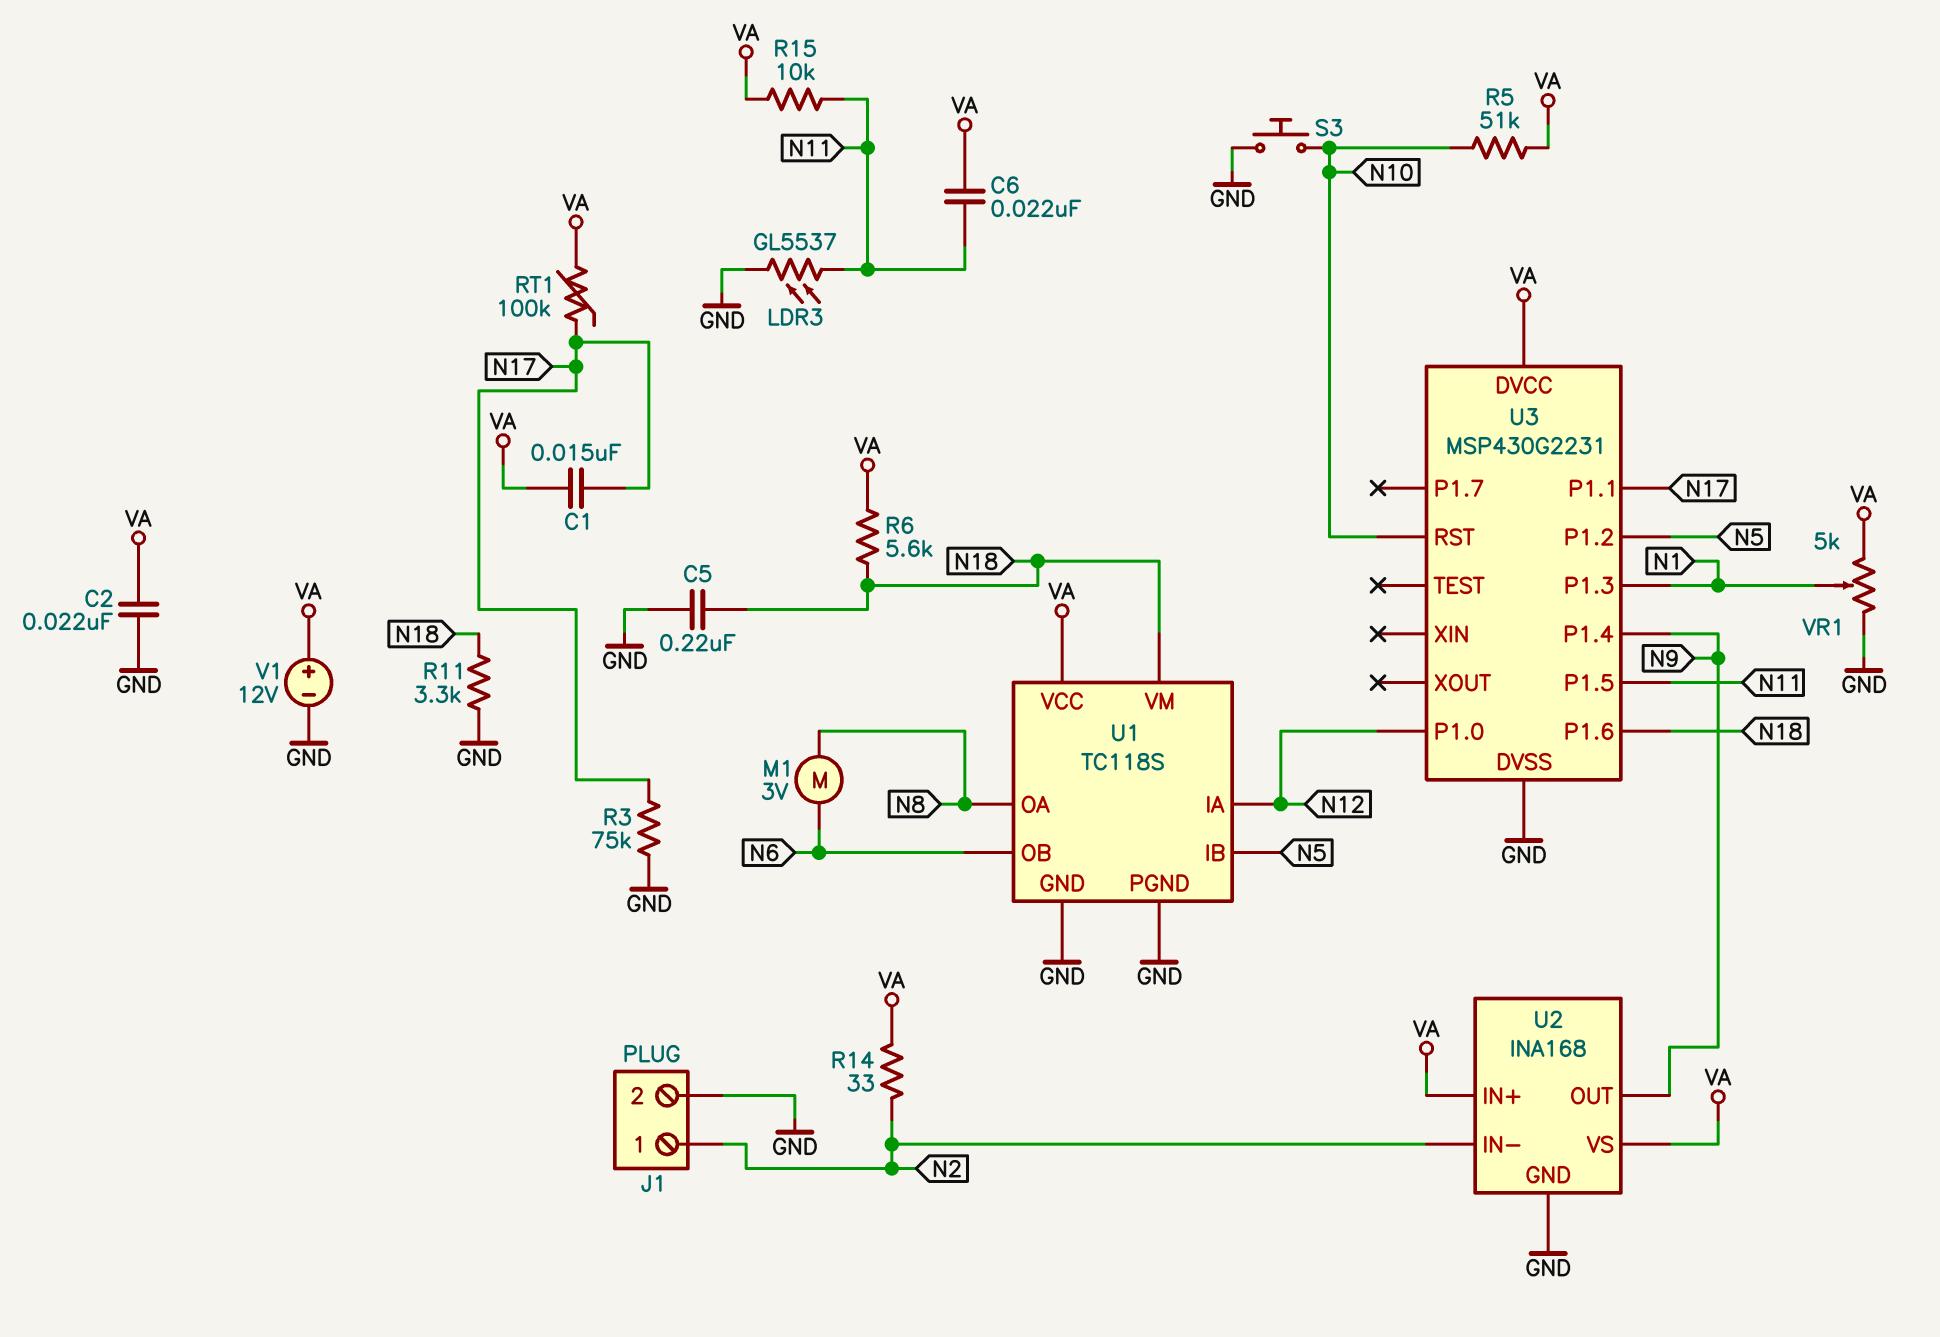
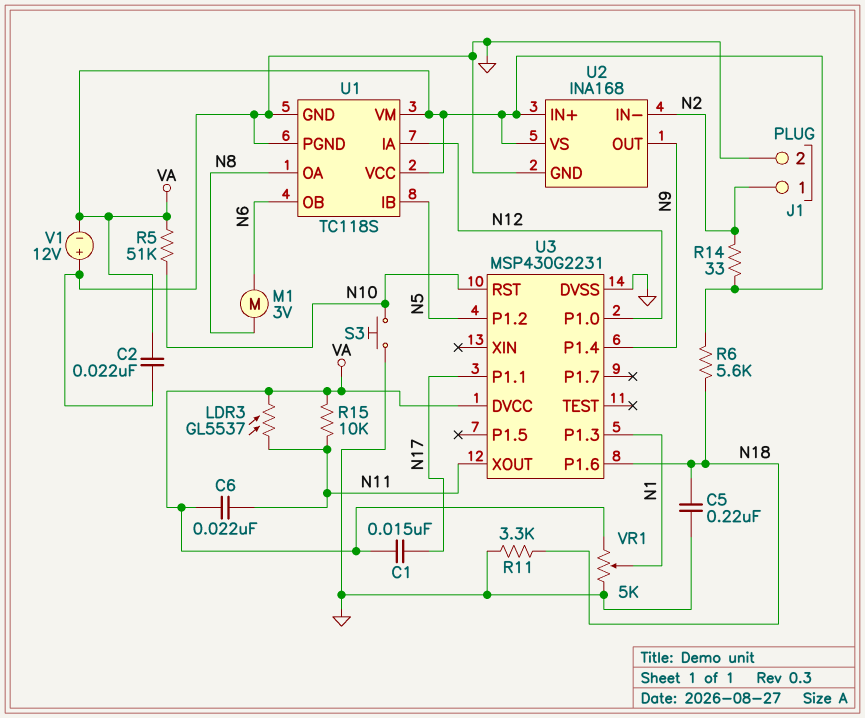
LDR3: GL5537 (GND, N11) -> GL5537 (N11, VA)
R3: 75k (GND, N17) -> none
RT1: 100k (N17, VA) -> none
U1 pin VM: N18 -> VA
U3 pin P1.5: N11 -> none
U3 pin XOUT: none -> N11
V1: 12V (plus VA, minus GND) -> 12V (plus GND, minus VA)

